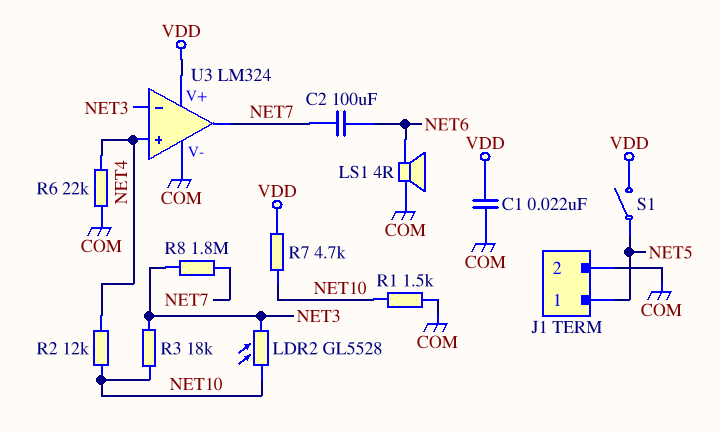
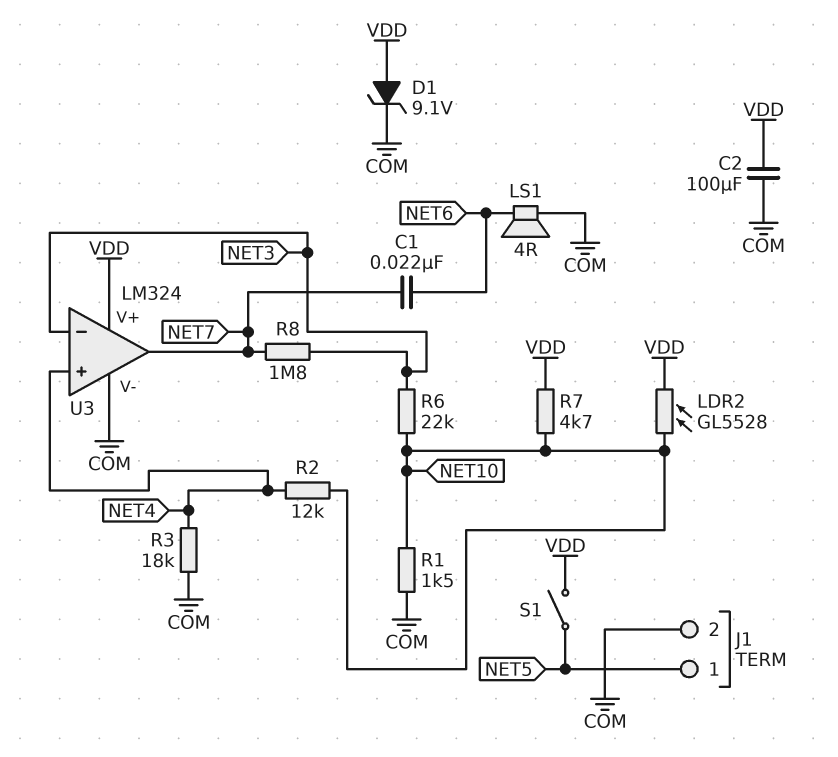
C1: 22nF (COM, VDD) -> 22nF (NET6, NET7)
C2: 100uF (NET6, NET7) -> 100uF (COM, VDD)
D1: none -> zener 9.1V (A VDD, K COM)
LDR2: GL5528 (NET3, NET10) -> GL5528 (NET10, VDD)
R3: 18k (NET3, NET10) -> 18k (COM, NET4)
R6: 22k (COM, NET4) -> 22k (NET3, NET10)

